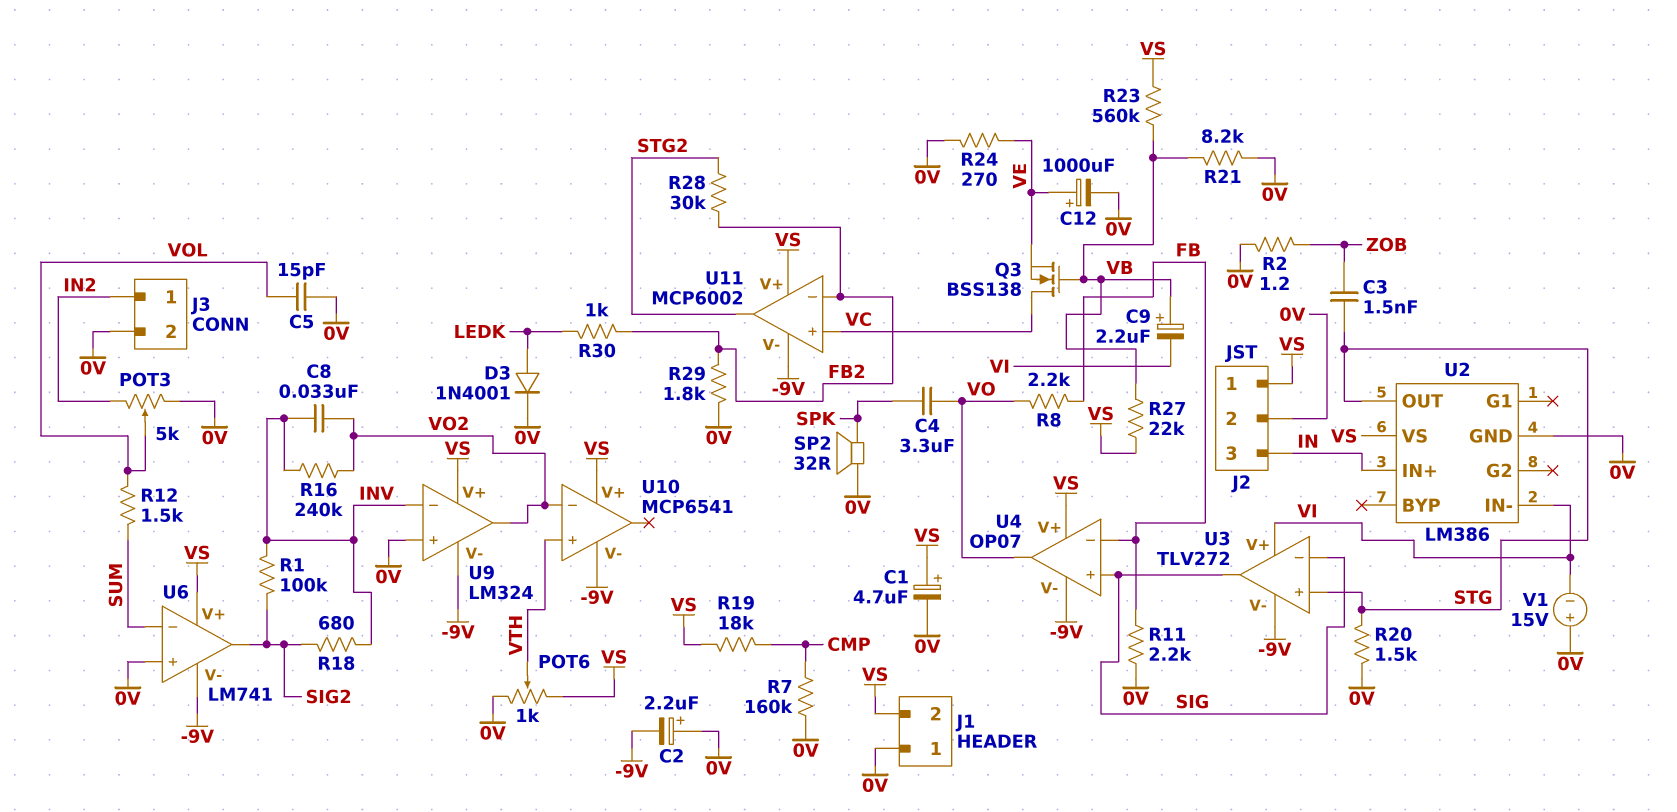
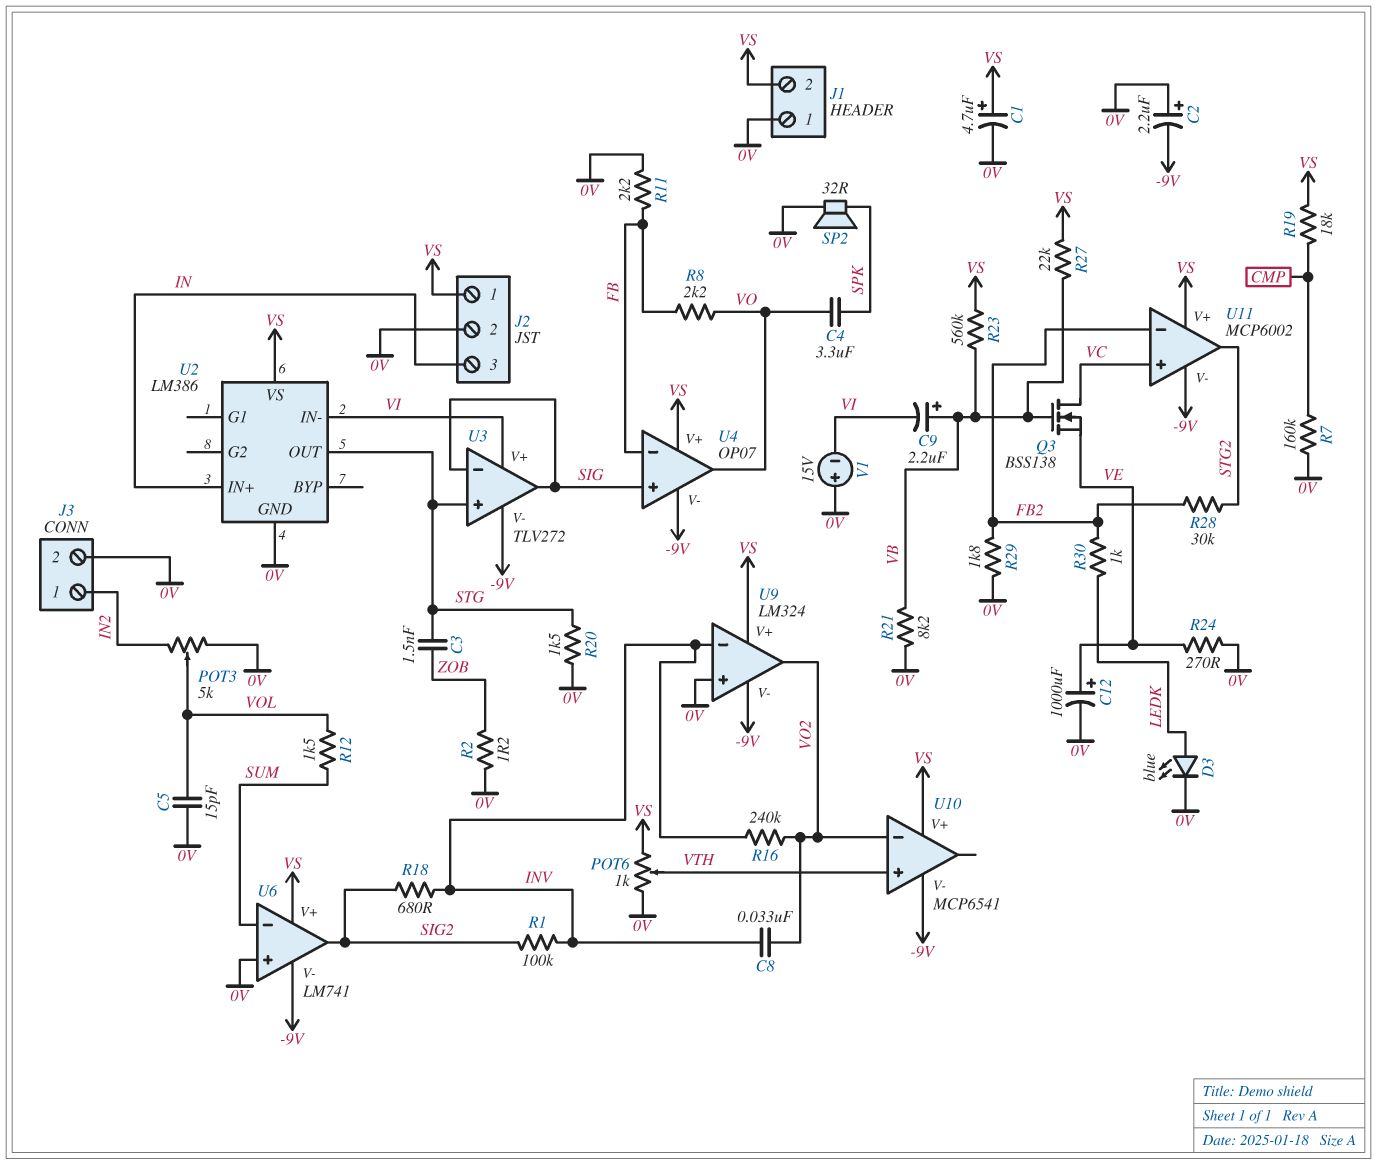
D3: diode 1N4001 (A LEDK, K 0V) -> LED blue (A LEDK, K 0V)

